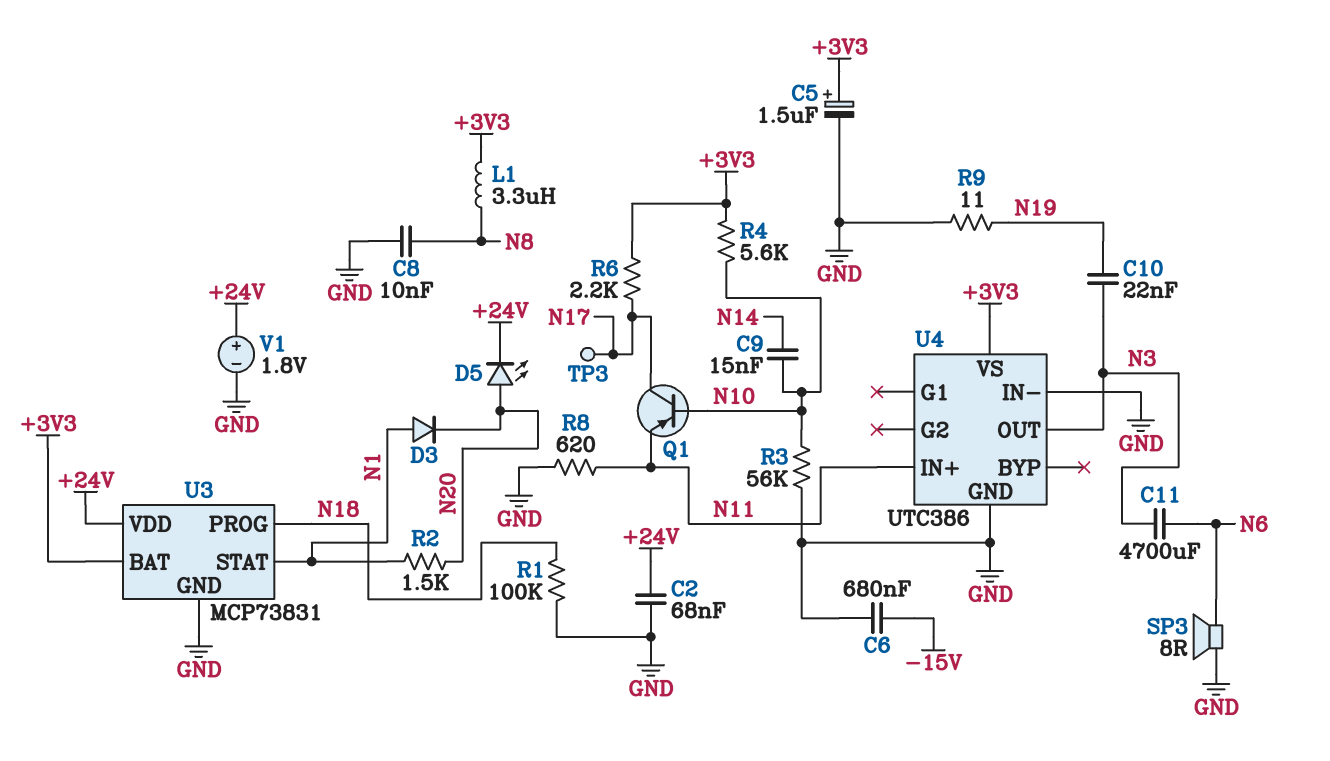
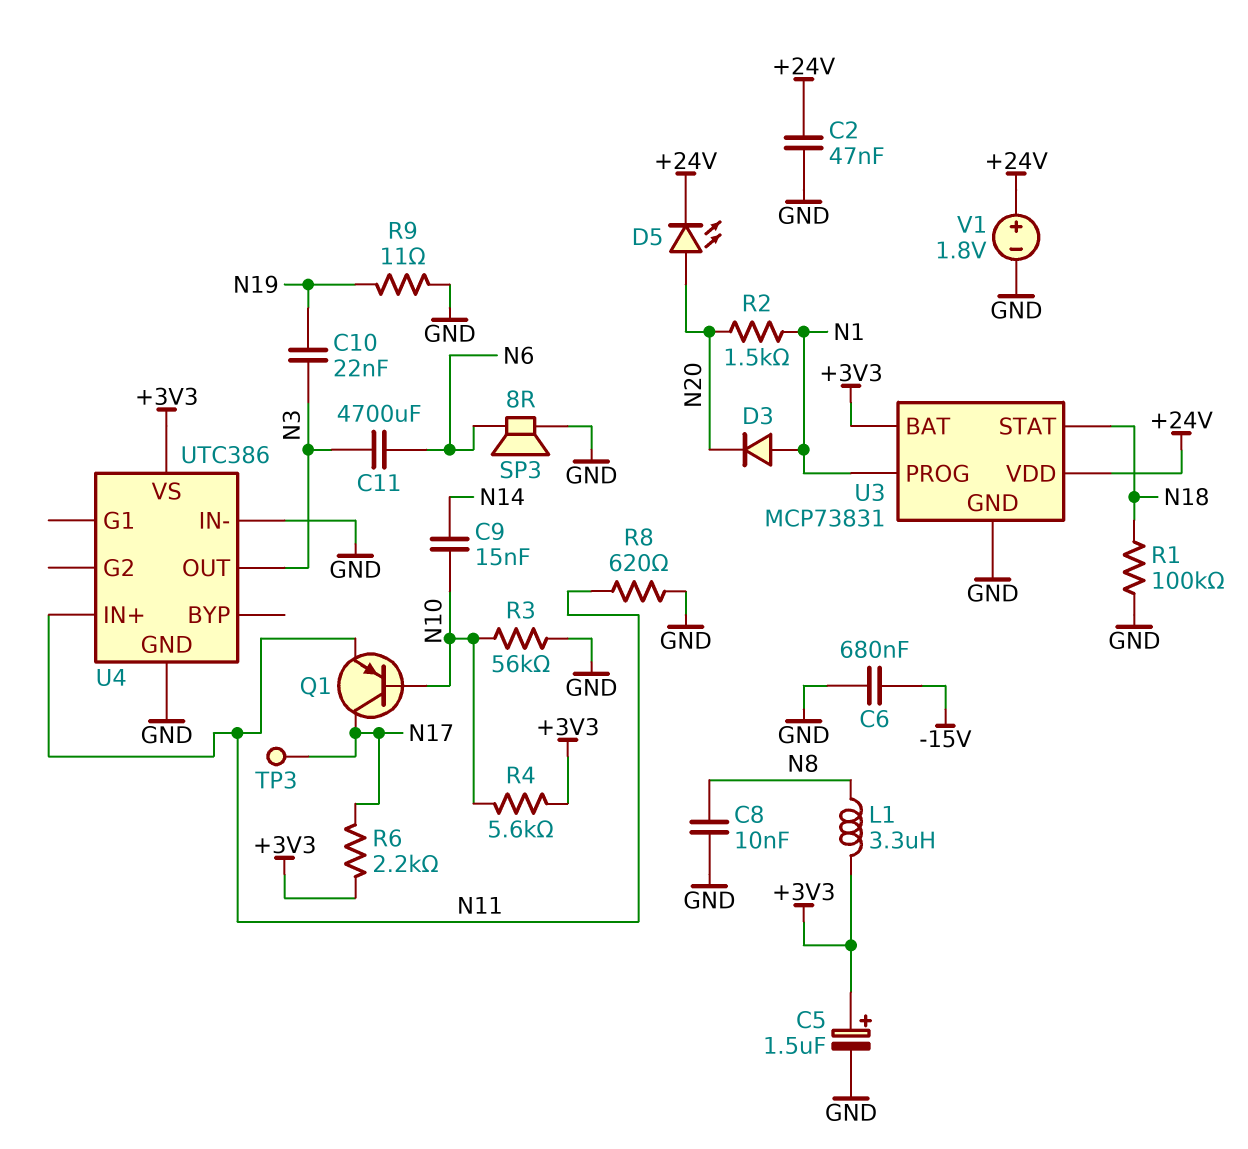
C2: 68nF (+24V, GND) -> 47nF (+24V, GND)
U3 pin PROG: N18 -> N1
U3 pin STAT: N1 -> N18

